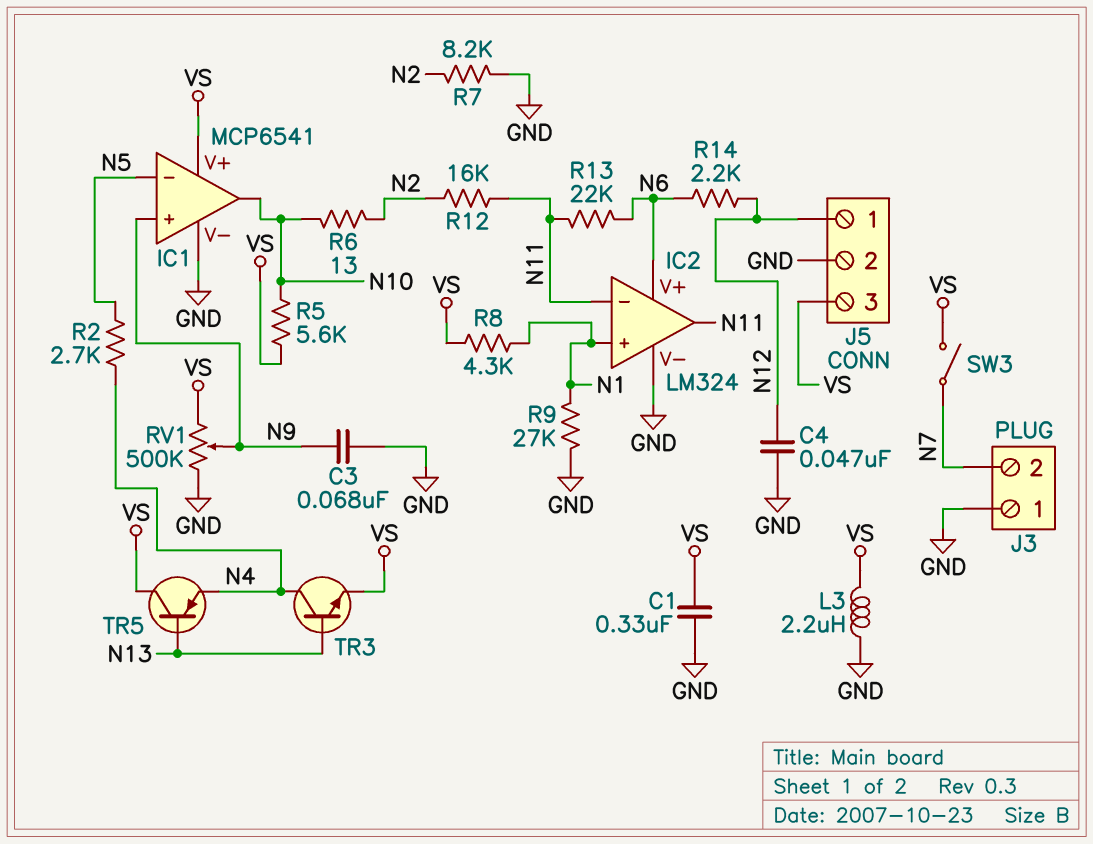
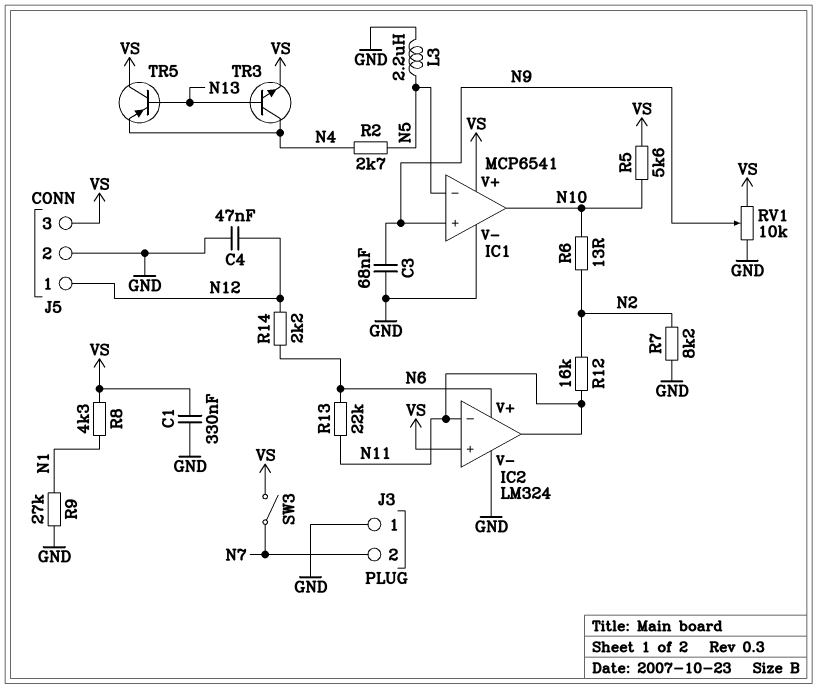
IC2 pin in+: N1 -> VS
L3: 2.2uH (GND, VS) -> 2.2uH (GND, N5)
RV1: 500k (GND, VS, wiper N9) -> 10k (GND, VS, wiper N9)

